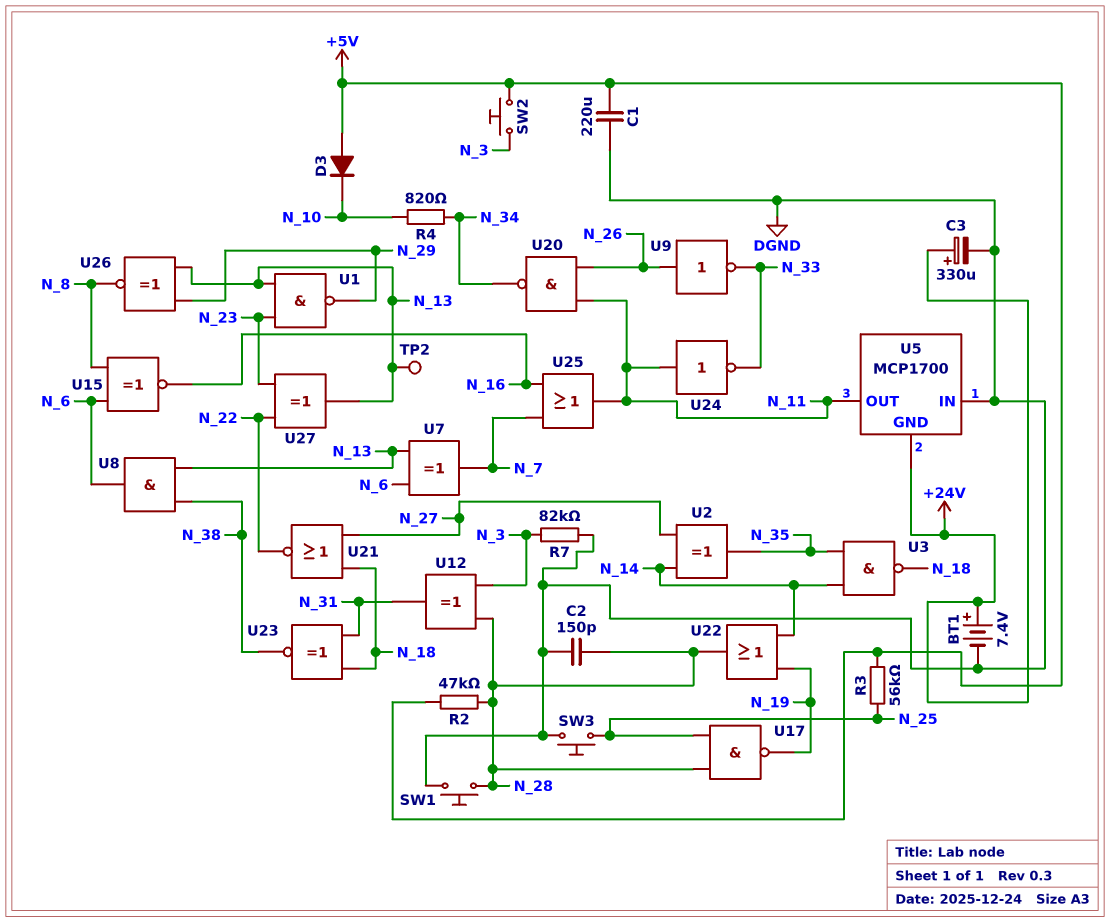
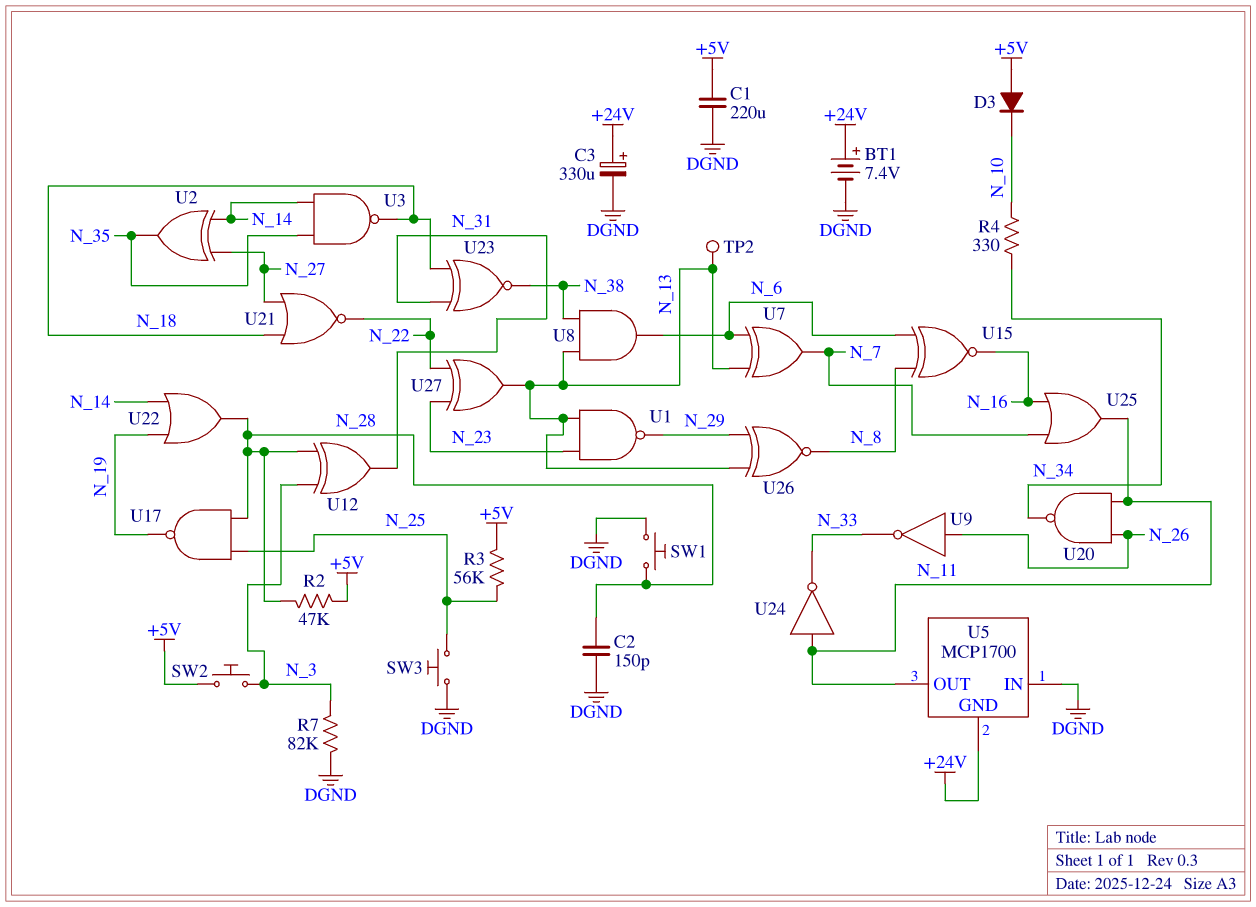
R4: 820 (N_10, N_34) -> 330 (N_10, N_34)

